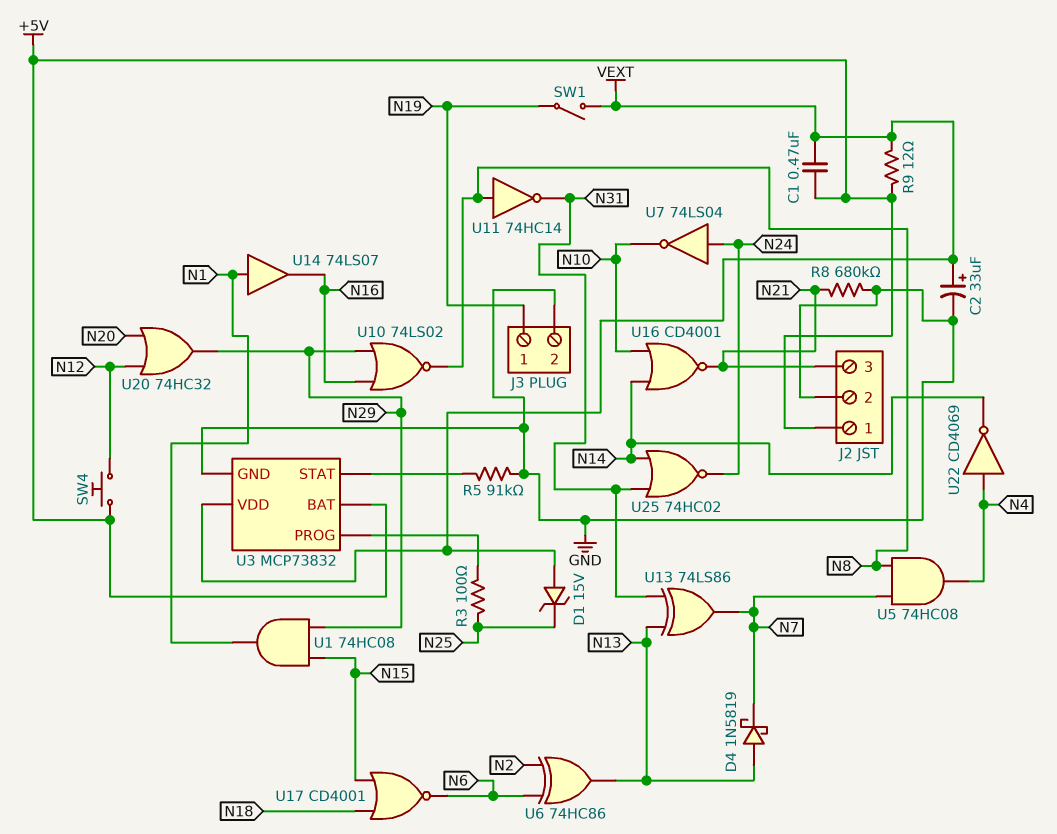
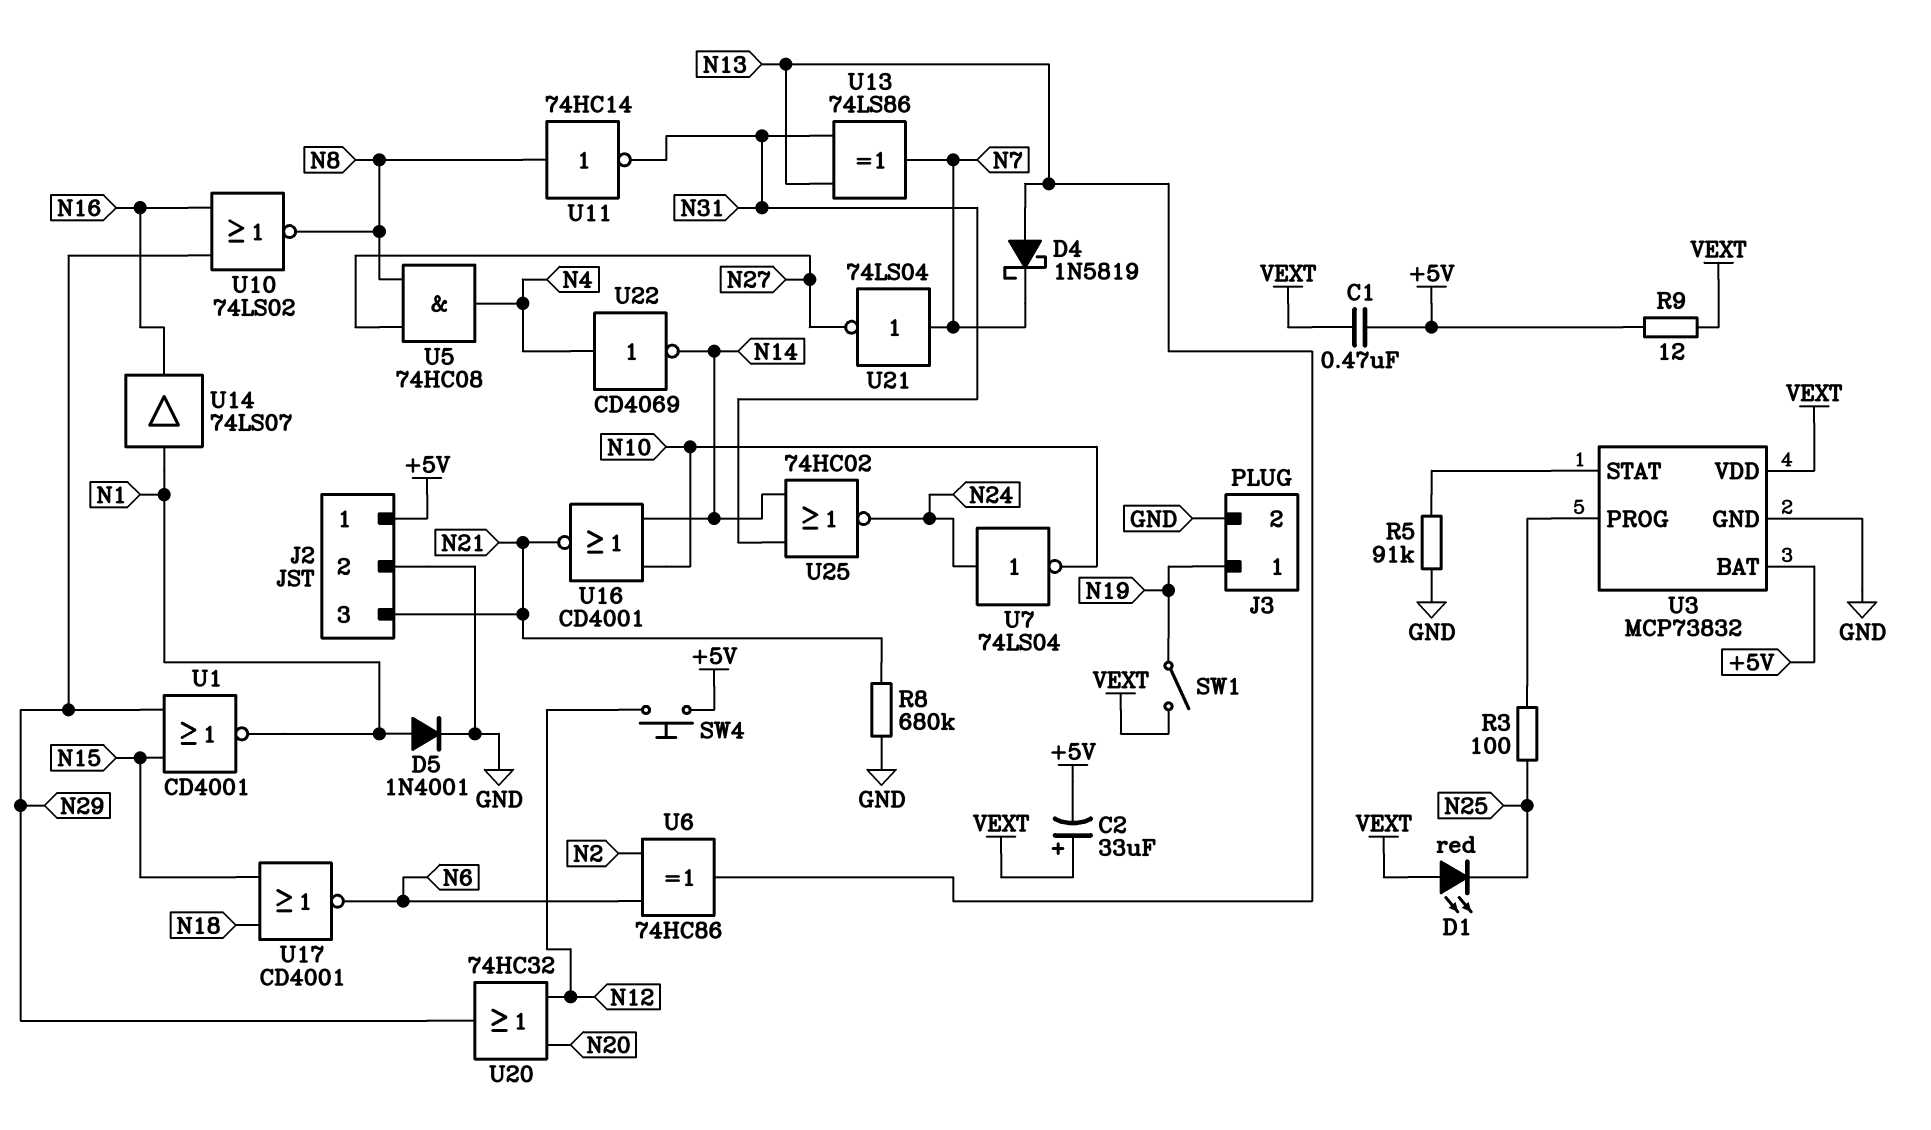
C2: 33uF (plus VEXT, minus GND) -> 33uF (plus VEXT, minus +5V)
D1: zener 15V (A VEXT, K N25) -> LED red (A VEXT, K N25)
D5: none -> diode 1N4001 (A N1, K GND)
U1: AND 74HC08 (in N15, in N29, out N1) -> NOR CD4001 (in N15, in N29, out N1)
U5: AND 74HC08 (in N7, in N8, out N4) -> AND 74HC08 (in N8, in N27, out N4)
U21: none -> NOT 74LS04 (in N7, out N27)

